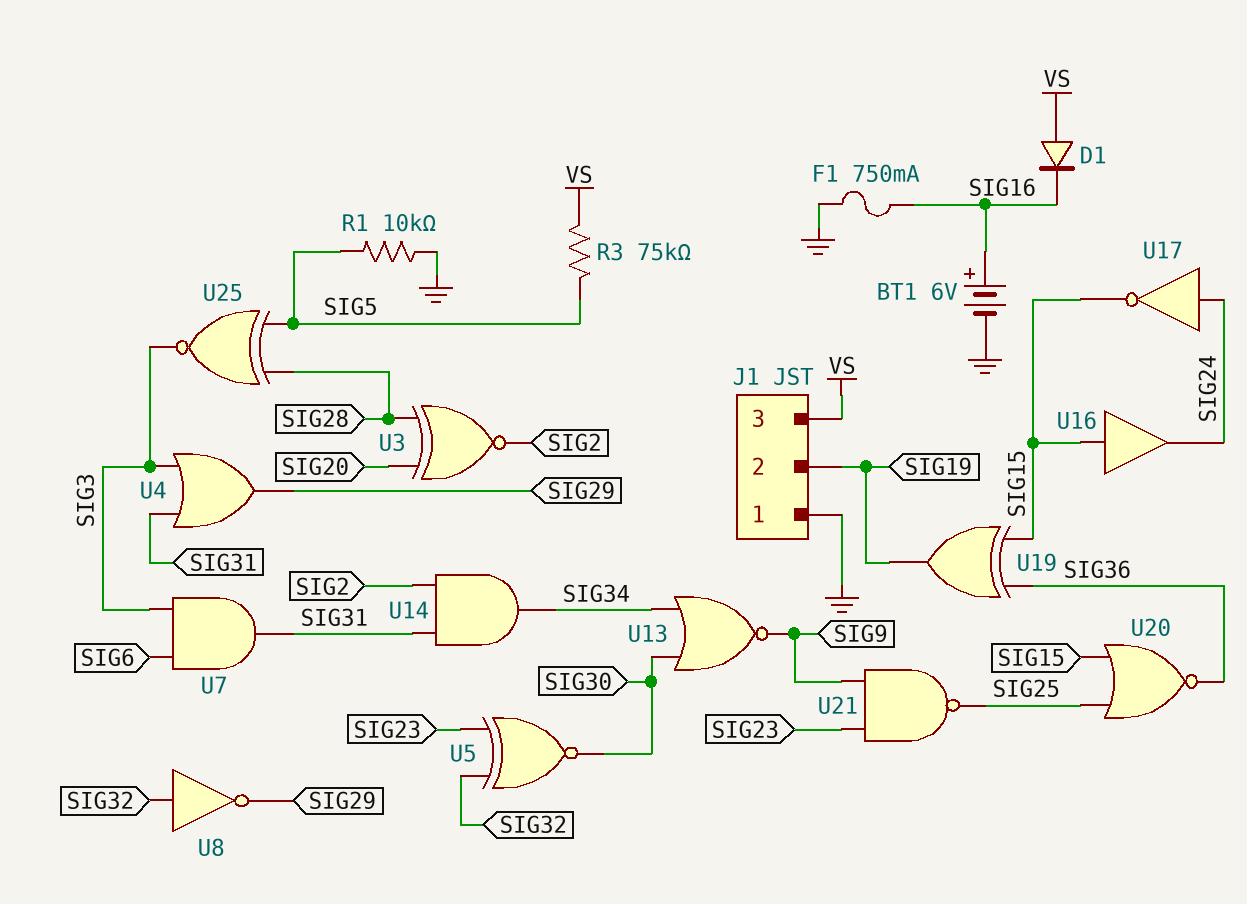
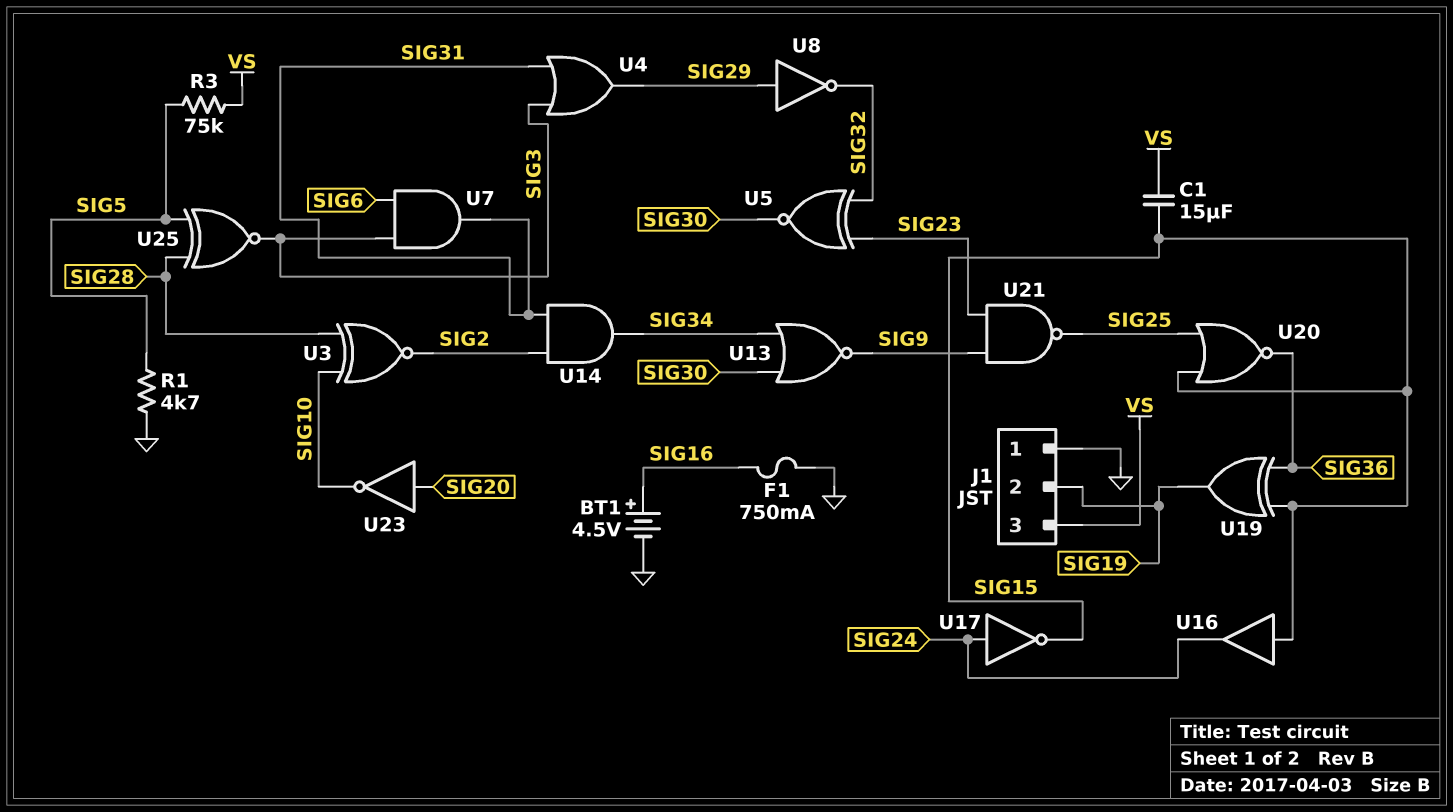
BT1: 6V (plus SIG16, minus GND) -> 4.5V (plus SIG16, minus GND)
C1: none -> 15uF (SIG15, VS)
D1: diode (A VS, K SIG16) -> none
R1: 10k (GND, SIG5) -> 4.7k (GND, SIG5)
U3: XNOR (in SIG20, in SIG28, out SIG2) -> XNOR (in SIG10, in SIG28, out SIG2)
U8: NOT (in SIG32, out SIG29) -> NOT (in SIG29, out SIG32)
U23: none -> NOT (in SIG20, out SIG10)

